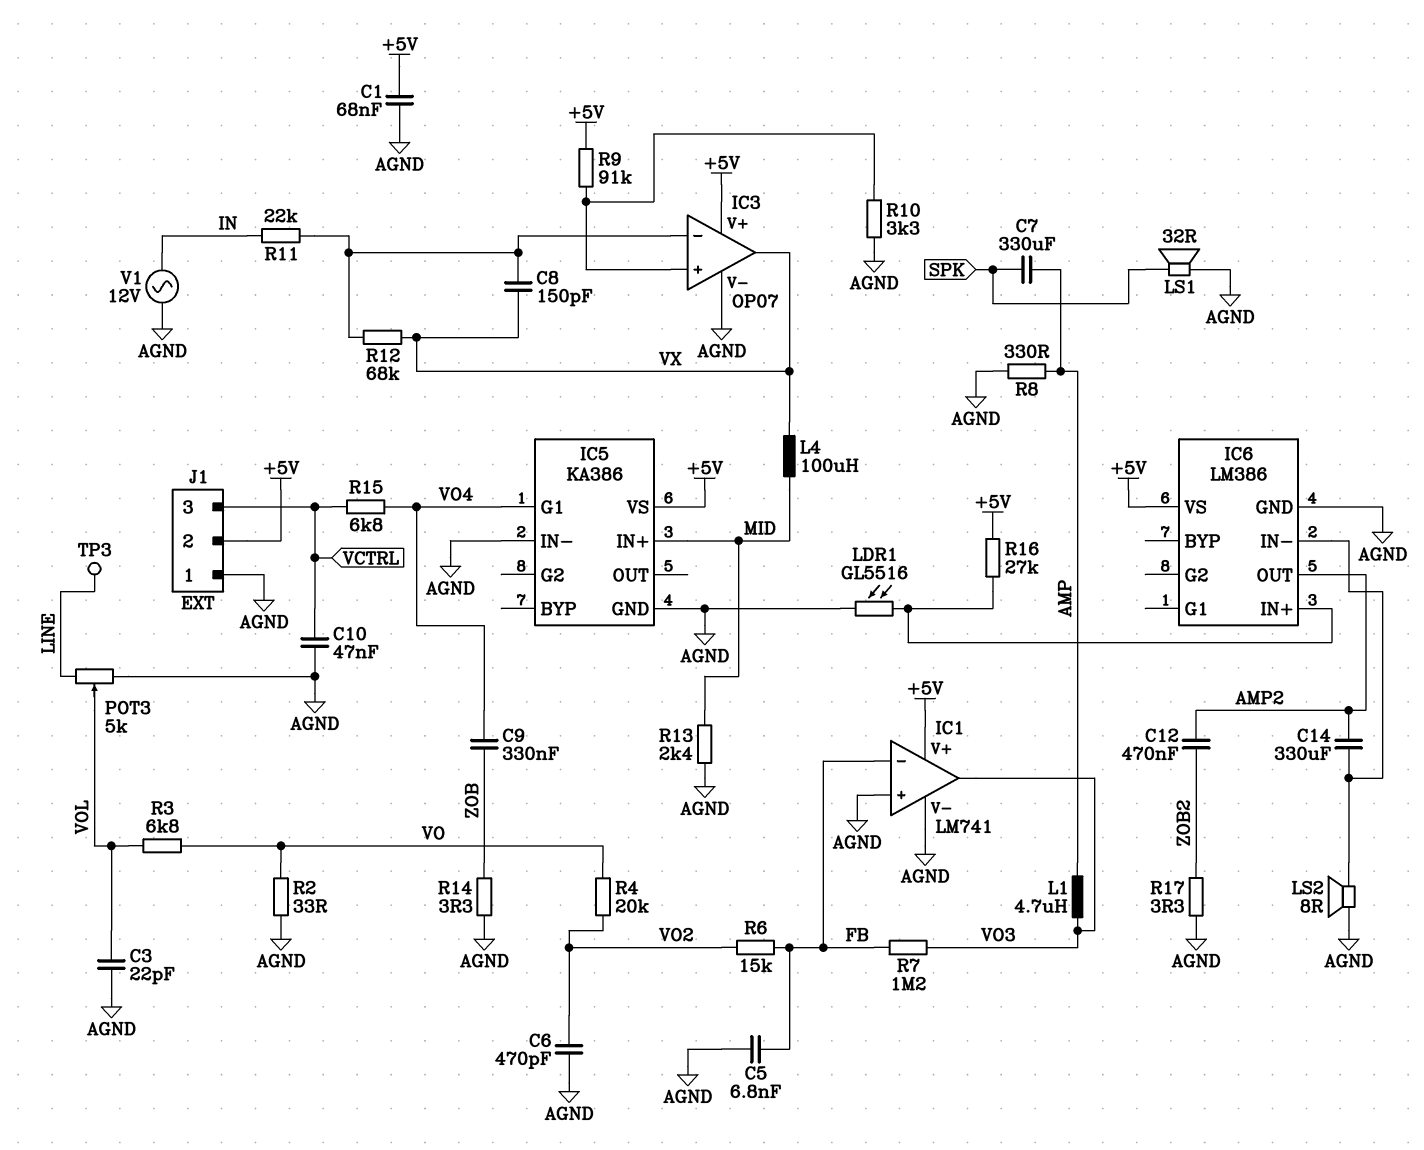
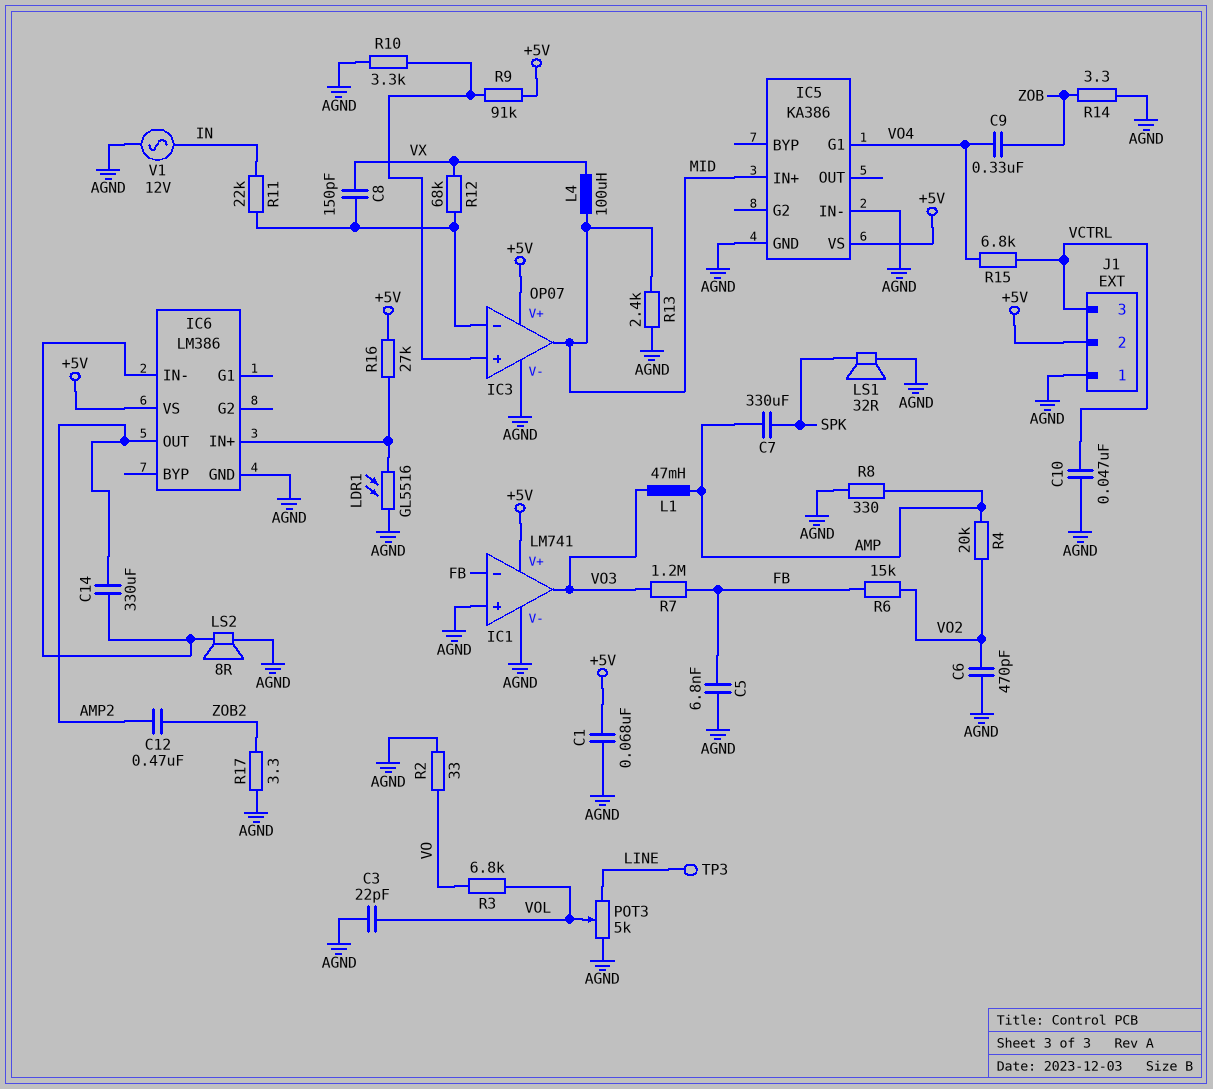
IC3 pin out: VX -> MID
L1: 4.7uH (AMP, VO3) -> 47mH (AMP, VO3)
R4: 20k (VO, VO2) -> 20k (AMP, VO2)

